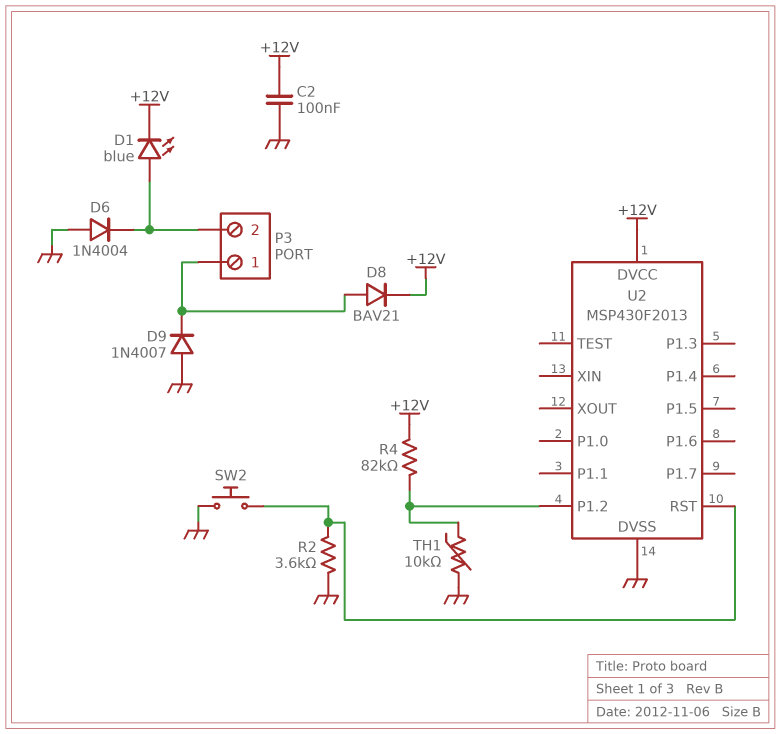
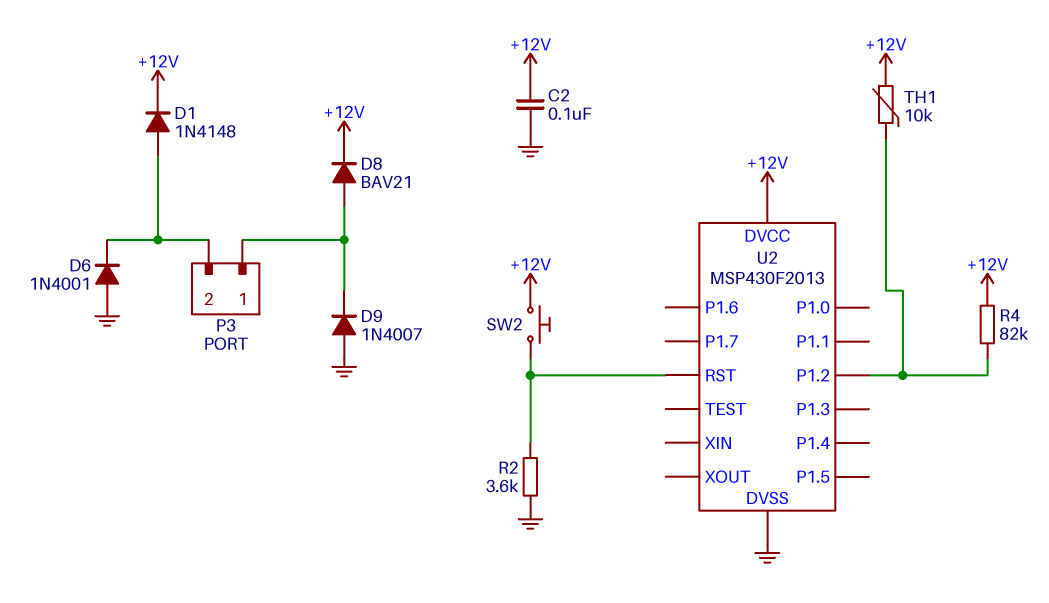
D1: LED blue (A P3/2, K +12V) -> diode 1N4148 (A P3/2, K +12V)
D6: diode 1N4004 (A GND, K P3/2) -> diode 1N4001 (A GND, K P3/2)
SW2: button (GND, U2/RST) -> button (+12V, U2/RST)
TH1: 10k (GND, U2/P1.2) -> 10k (+12V, U2/P1.2)

